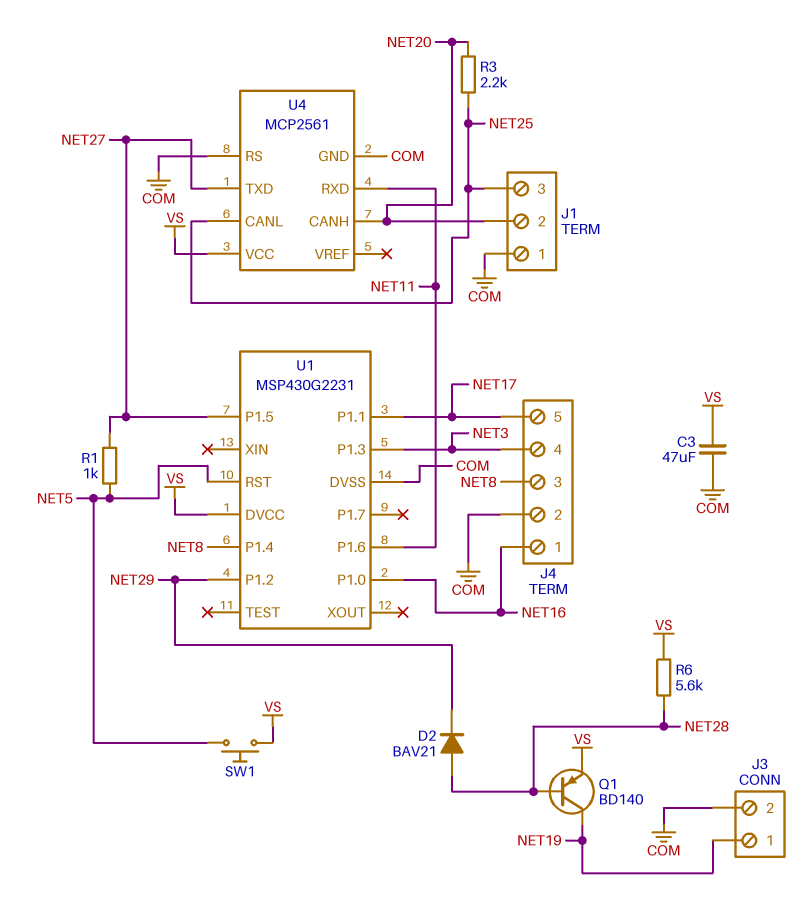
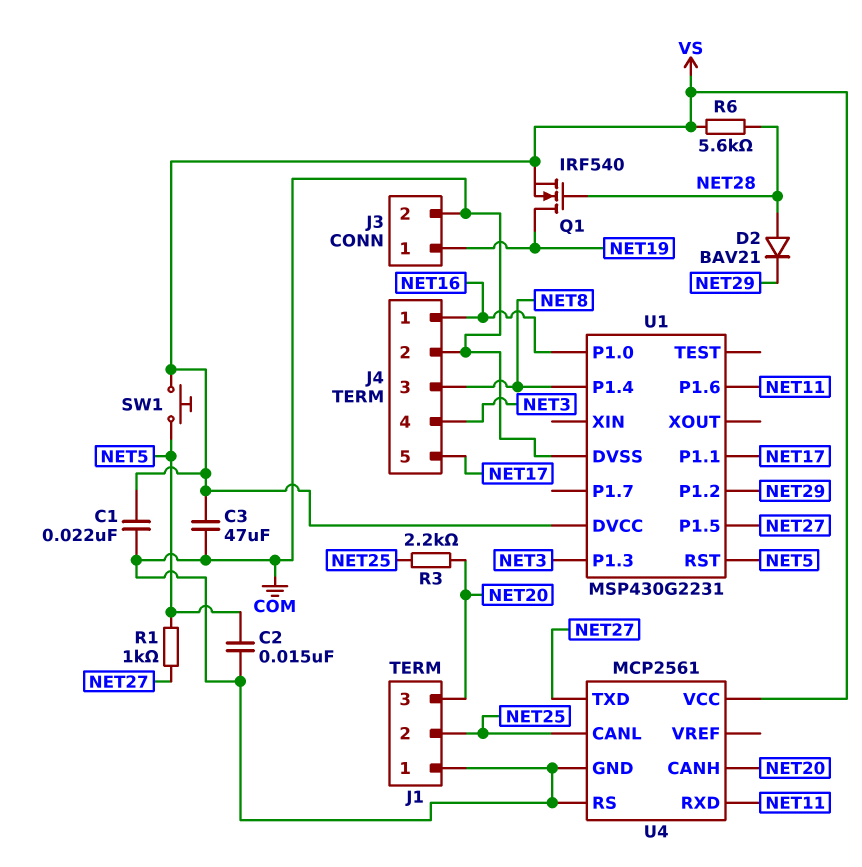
C1: none -> 22nF (COM, VS)
C2: none -> 15nF (COM, NET5)
J1 pin 2: NET20 -> NET25
J1 pin 3: NET25 -> NET20
Q1: PNP BD140 (B NET28, C NET19, E VS) -> NMOS IRF540 (G NET28, D NET19, S VS)

